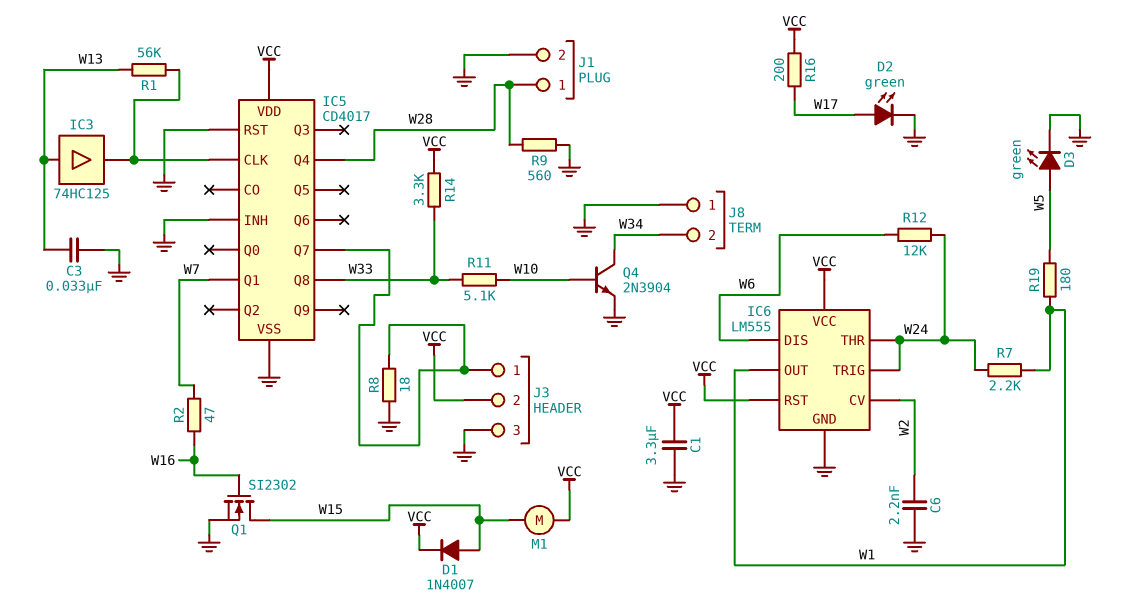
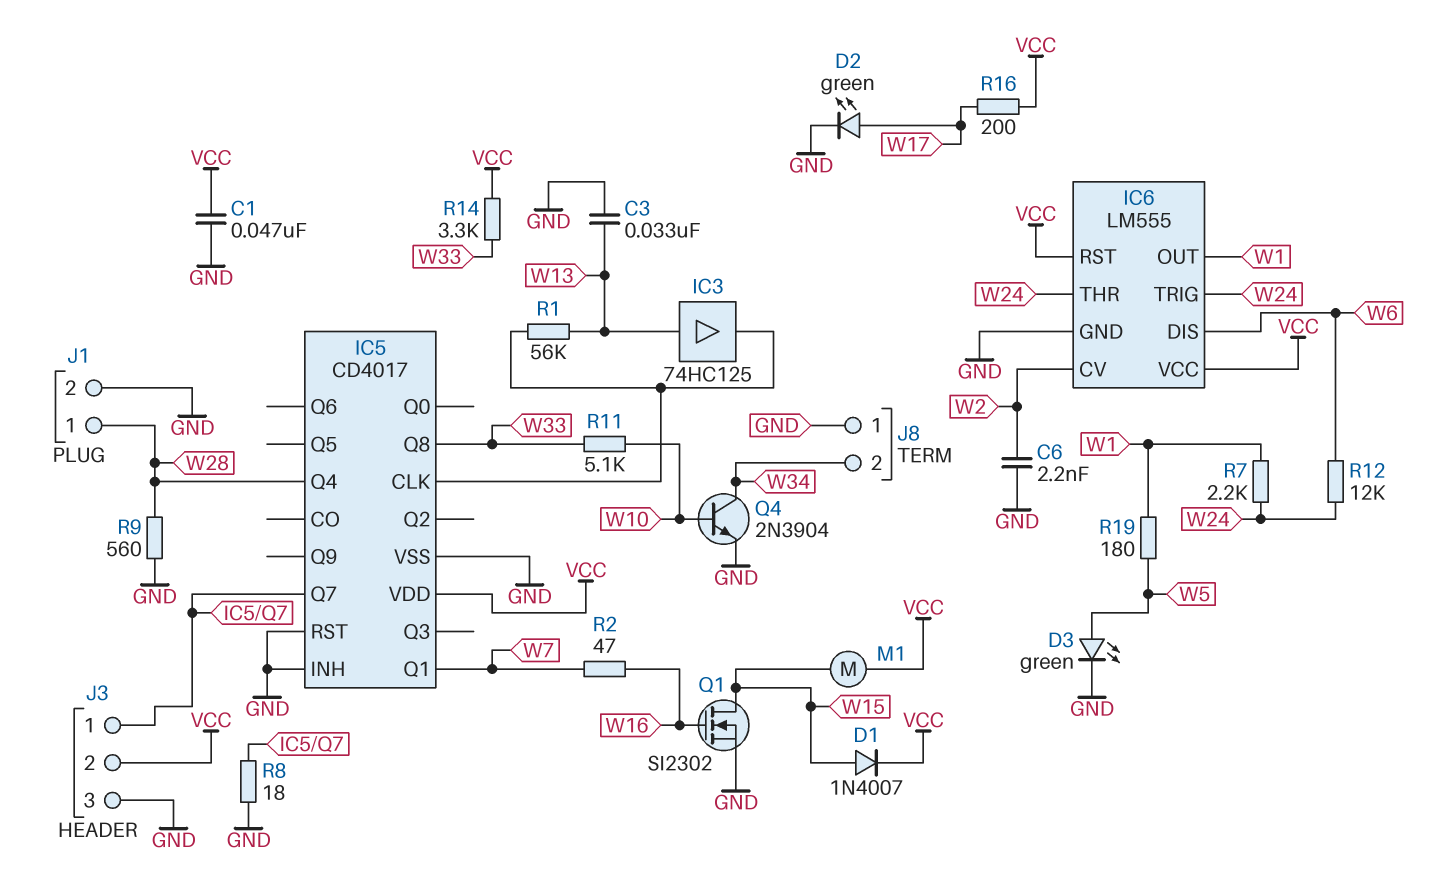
C1: 3.3uF (GND, VCC) -> 47nF (GND, VCC)

